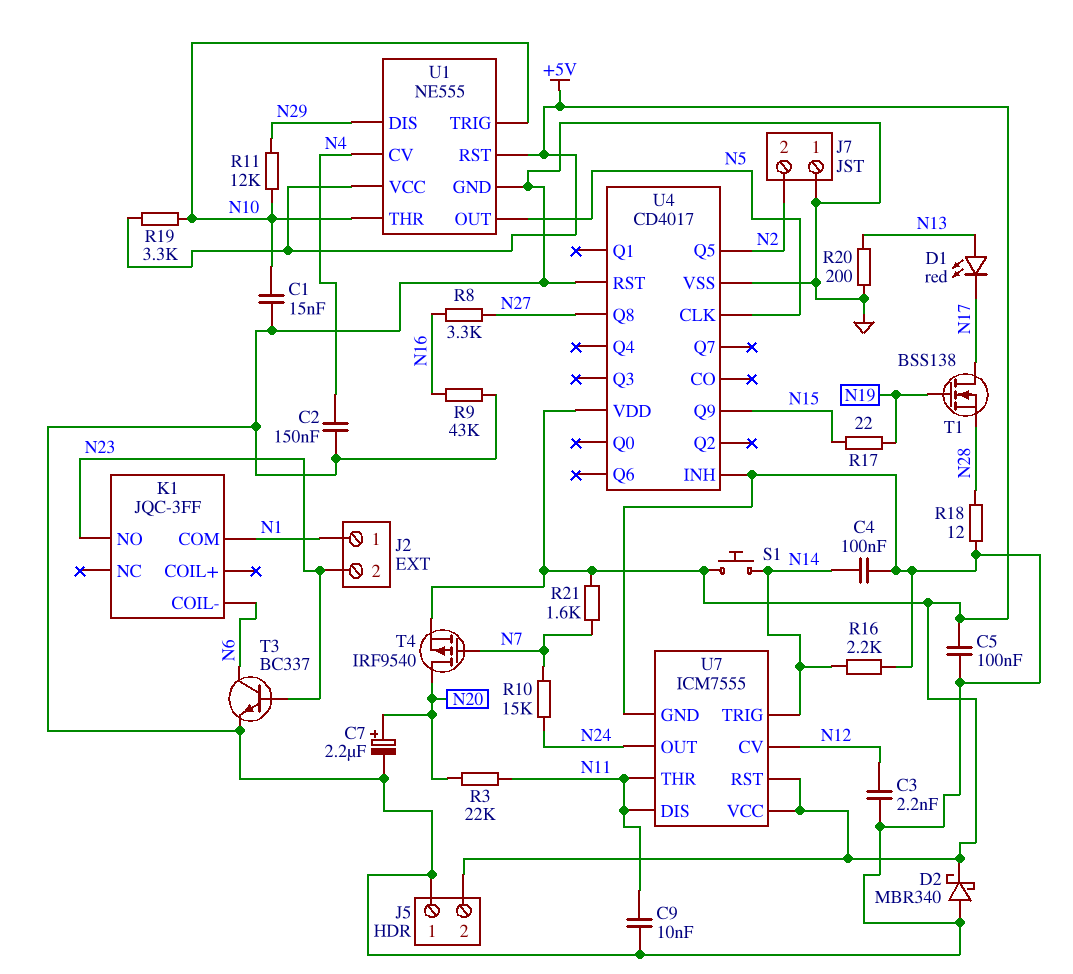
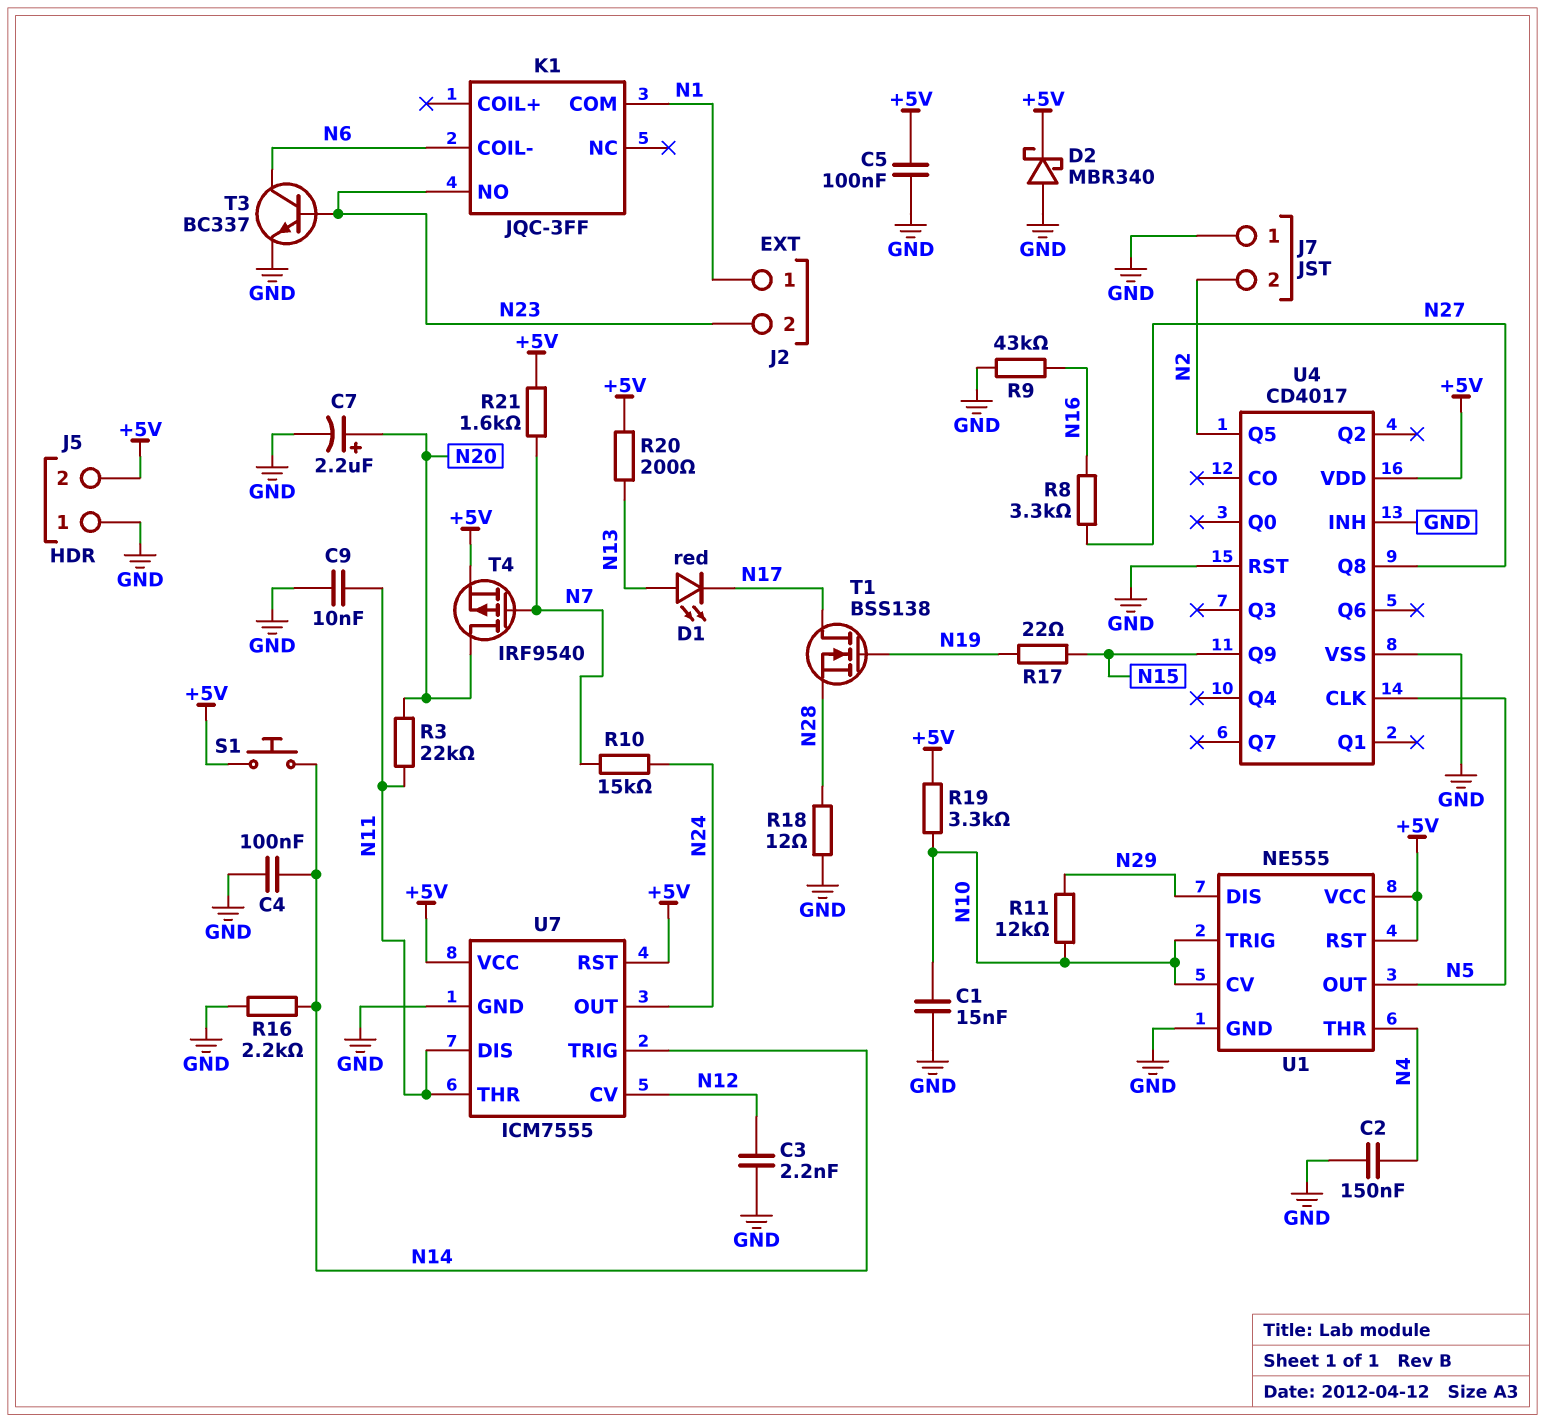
R20: 200 (GND, N13) -> 200 (+5V, N13)
U1 pin CV: N4 -> N10
U1 pin THR: N10 -> N4

